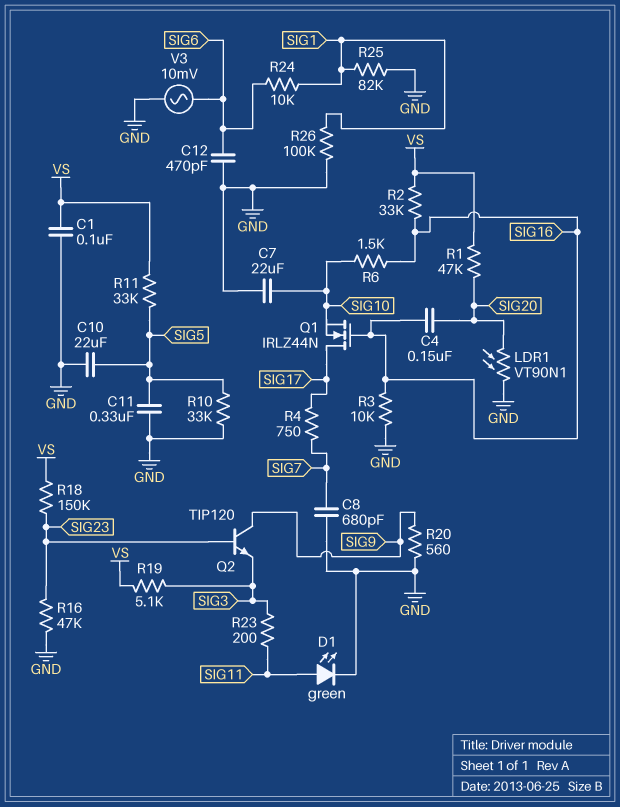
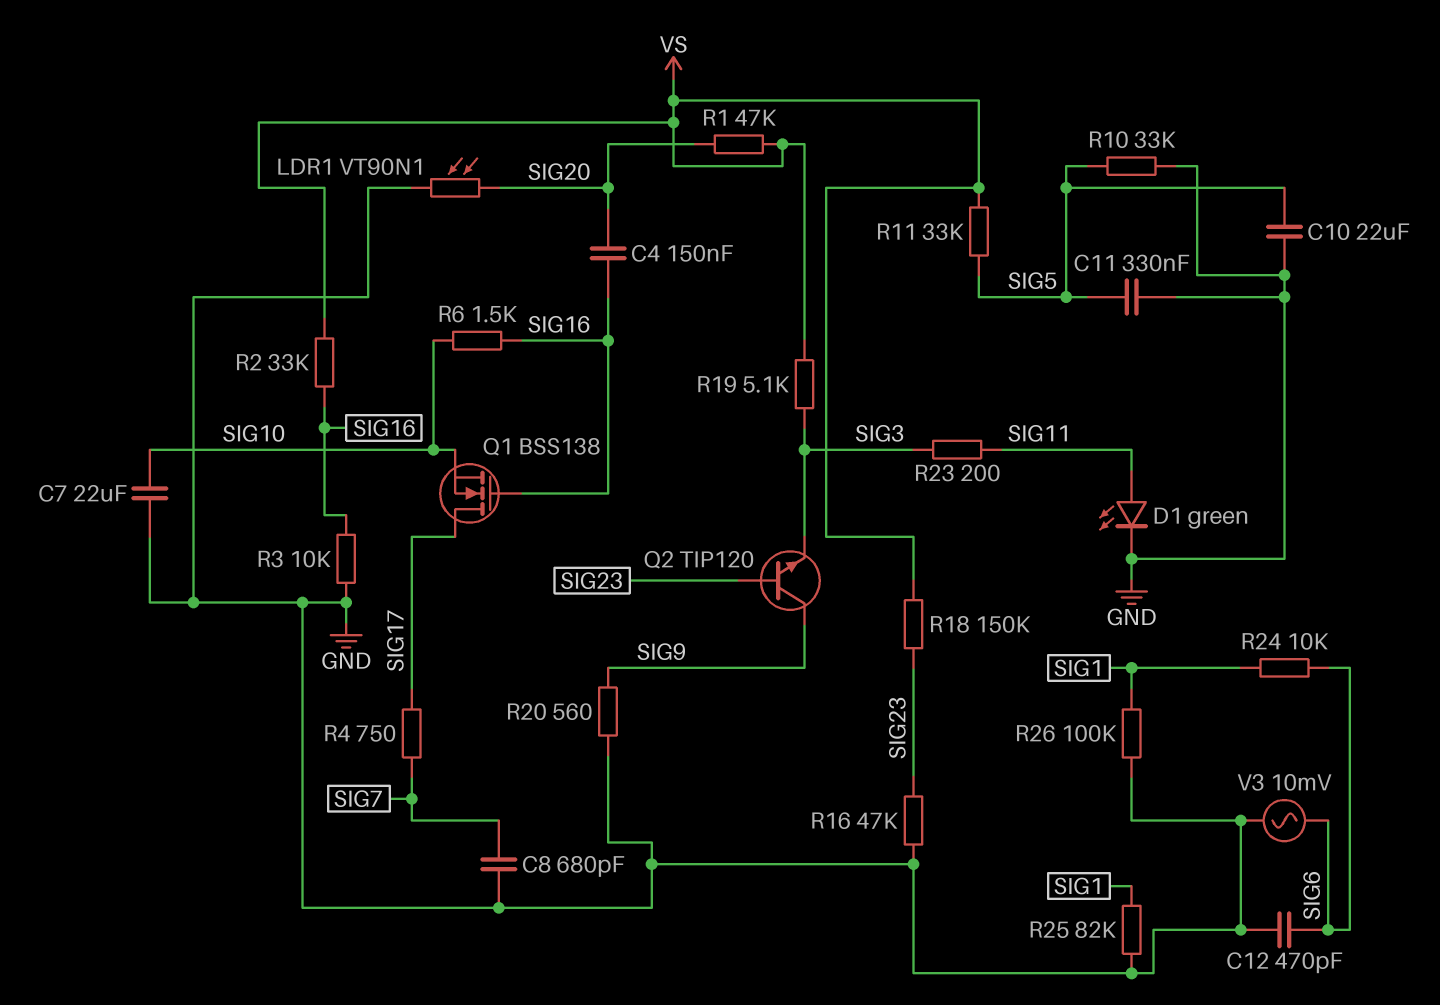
C1: 100nF (GND, VS) -> none
Q1: NMOS IRLZ44N (G SIG16, D SIG17, S SIG10) -> NMOS BSS138 (G SIG16, D SIG17, S SIG10)

